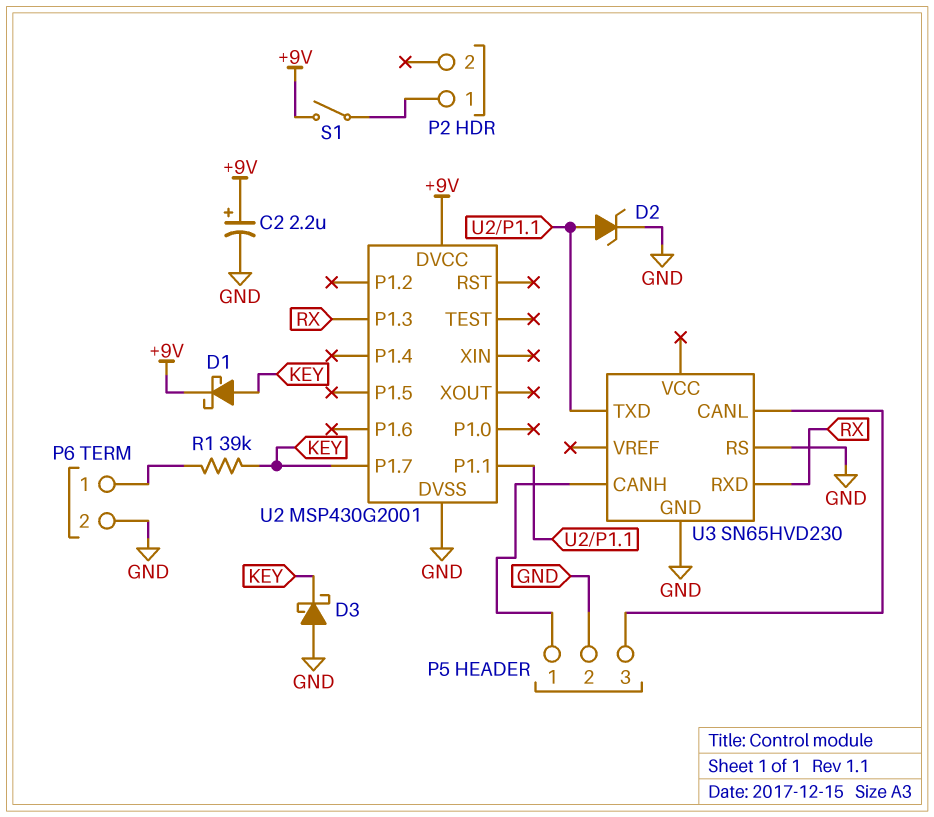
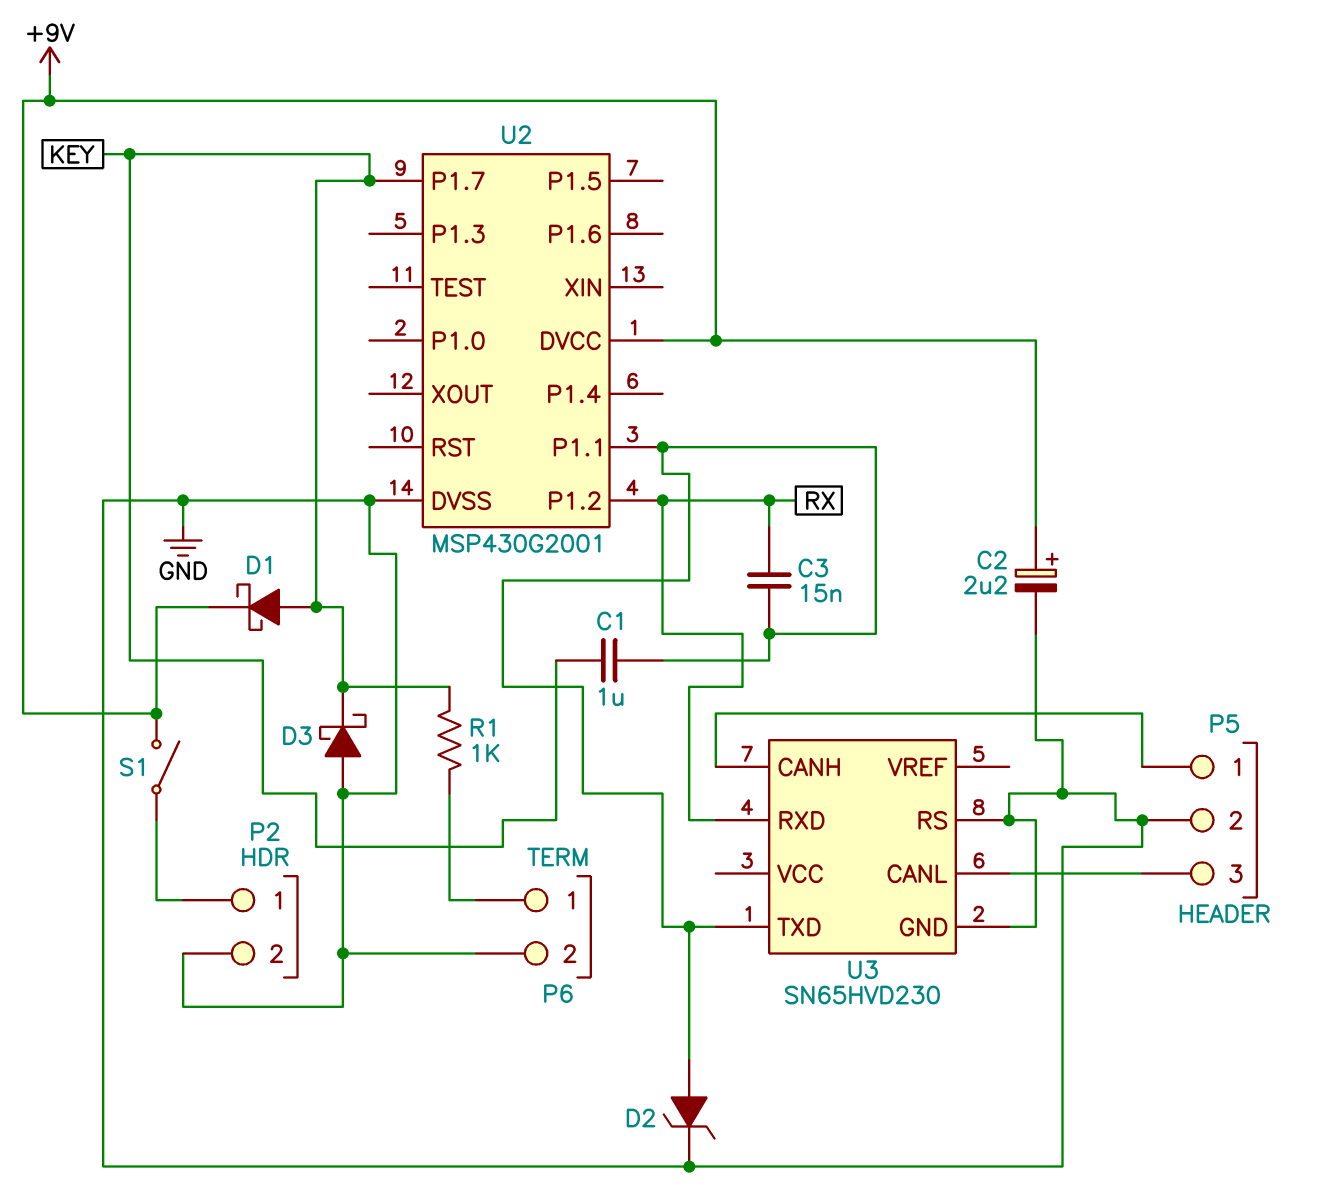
C1: none -> 1uF (KEY, U2/P1.1)
C3: none -> 15nF (RX, U2/P1.1)
P2 pin 2: none -> GND
R1: 39k (KEY, P6/1) -> 1k (KEY, P6/1)
U2 pin P1.2: none -> RX
U2 pin P1.3: RX -> none

